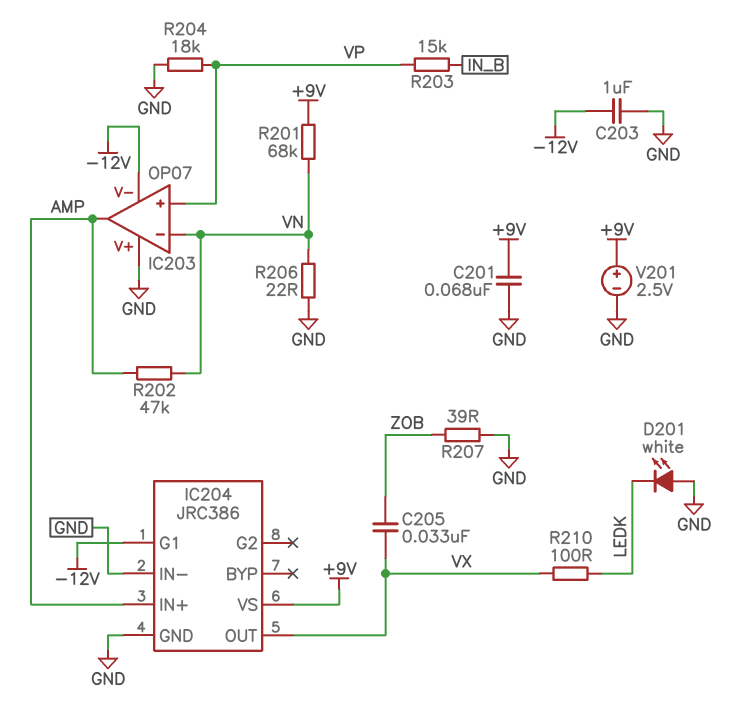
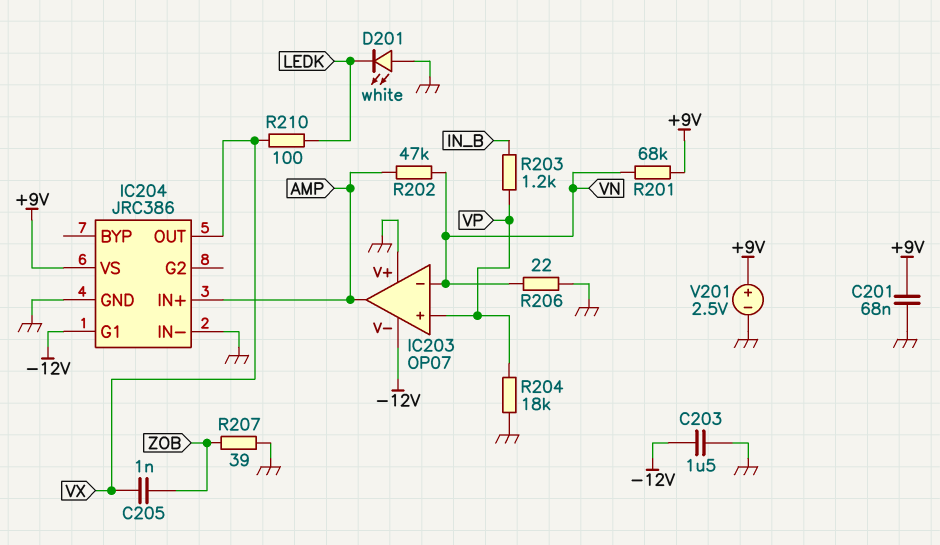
C203: 1uF (-12V, GND) -> 1.5uF (-12V, GND)
C205: 33nF (VX, ZOB) -> 1nF (VX, ZOB)
R203: 15k (IN_B, VP) -> 1.2k (IN_B, VP)

